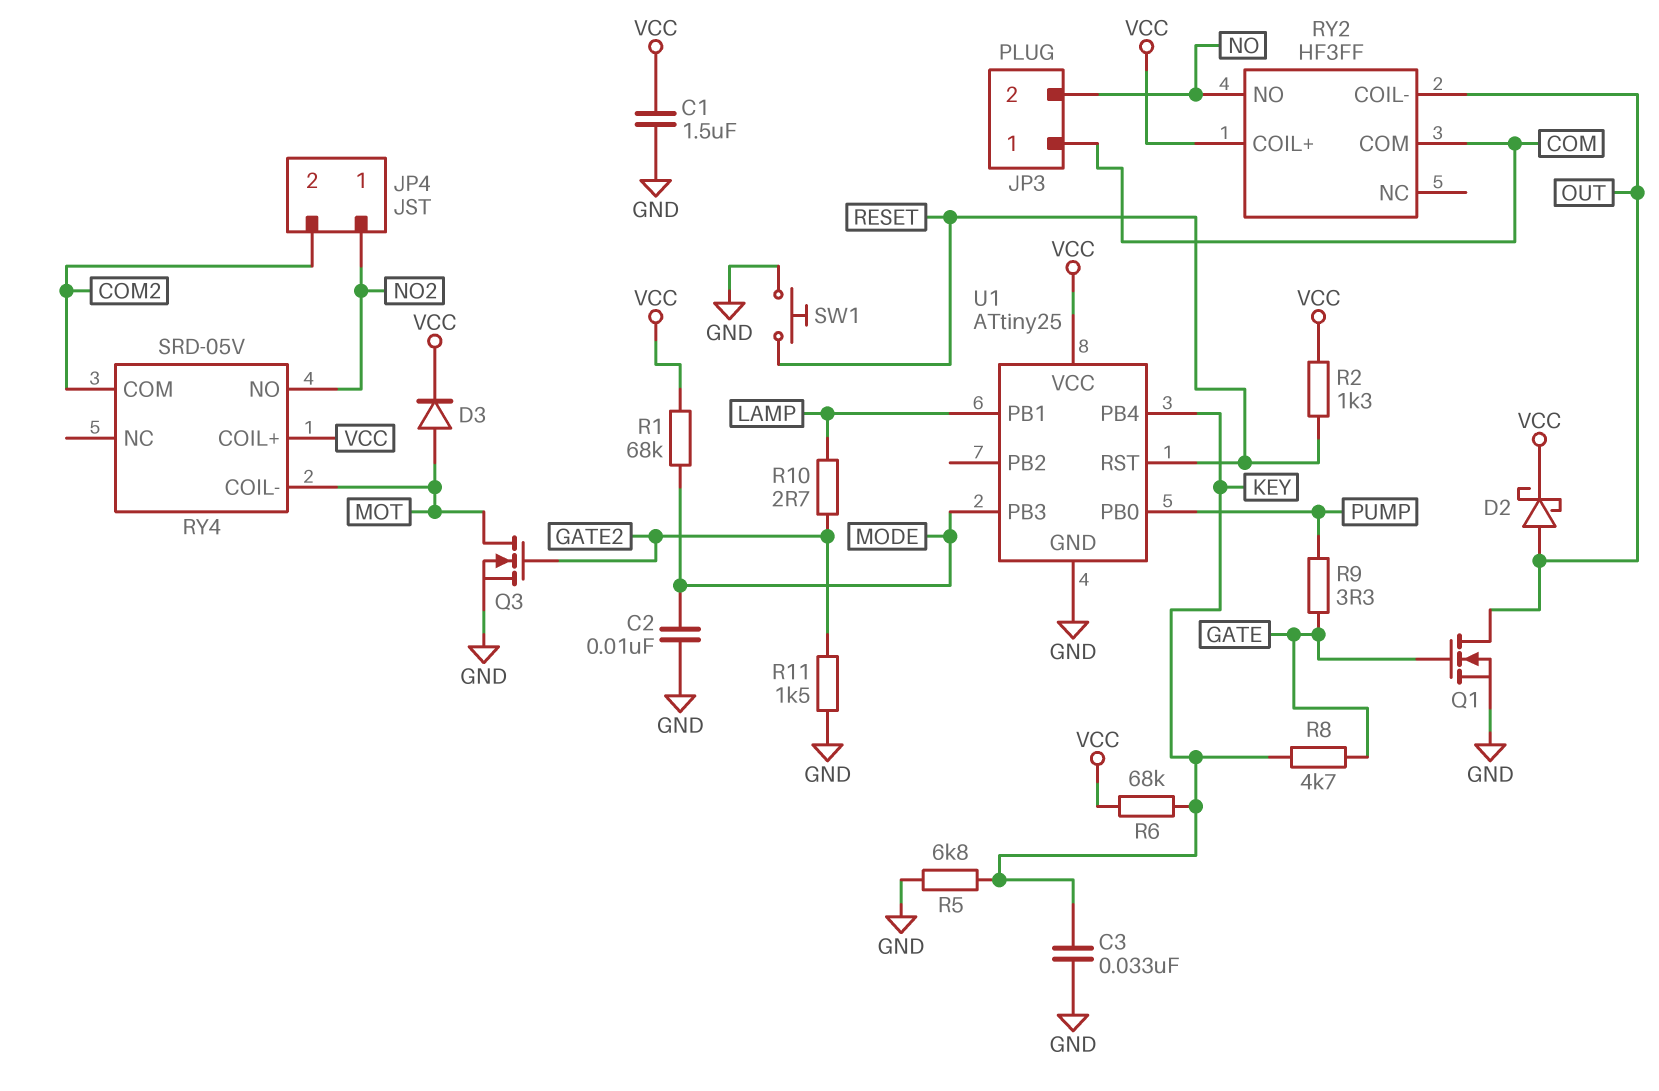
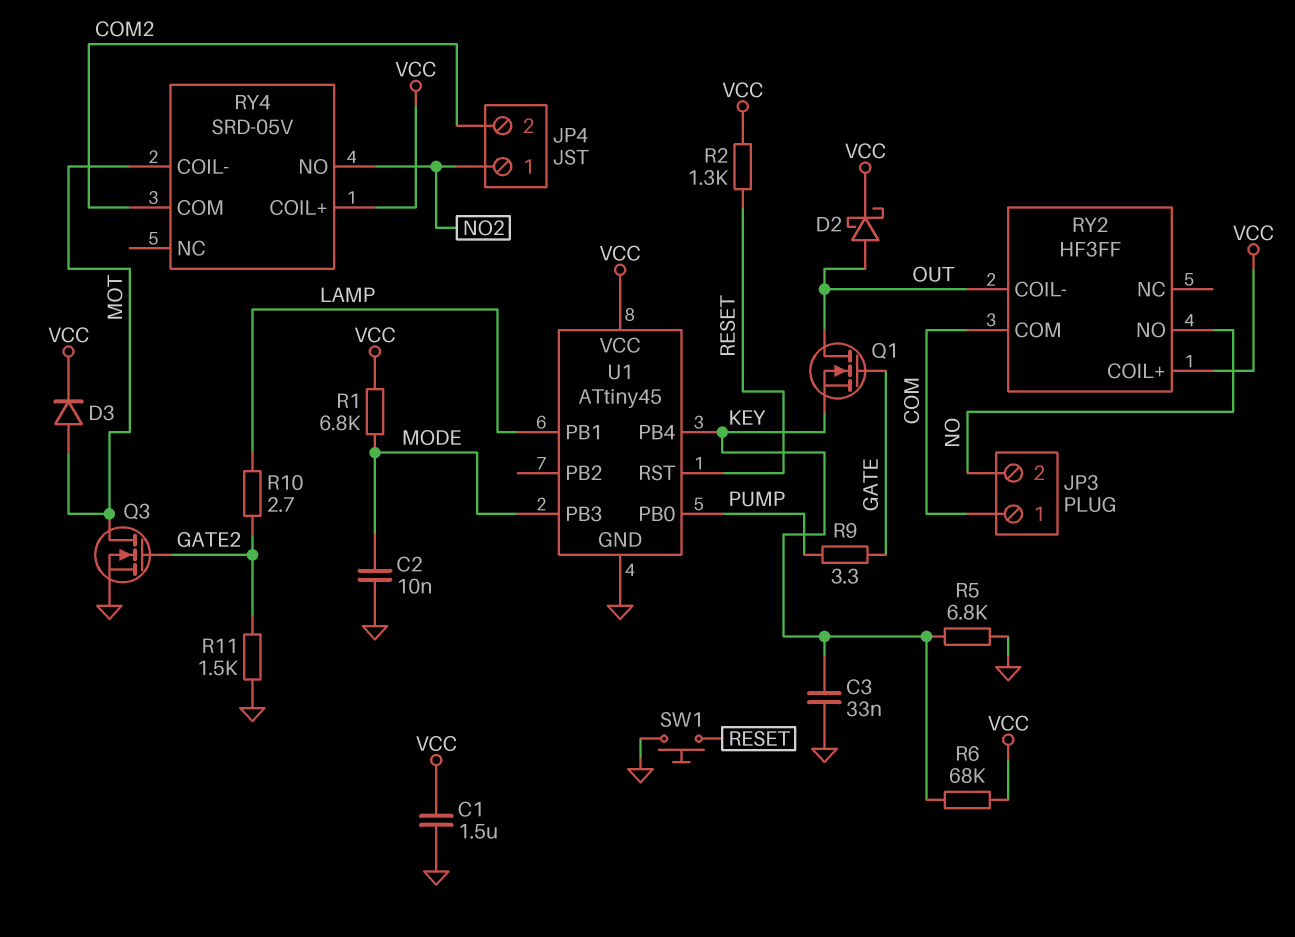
Q1: NMOS (G GATE, D OUT, S GND) -> NMOS (G GATE, D OUT, S KEY)
R1: 68k (MODE, VCC) -> 6.8k (MODE, VCC)
R8: 4.7k (GATE, KEY) -> none
U1: ATtiny25 -> ATtiny45

